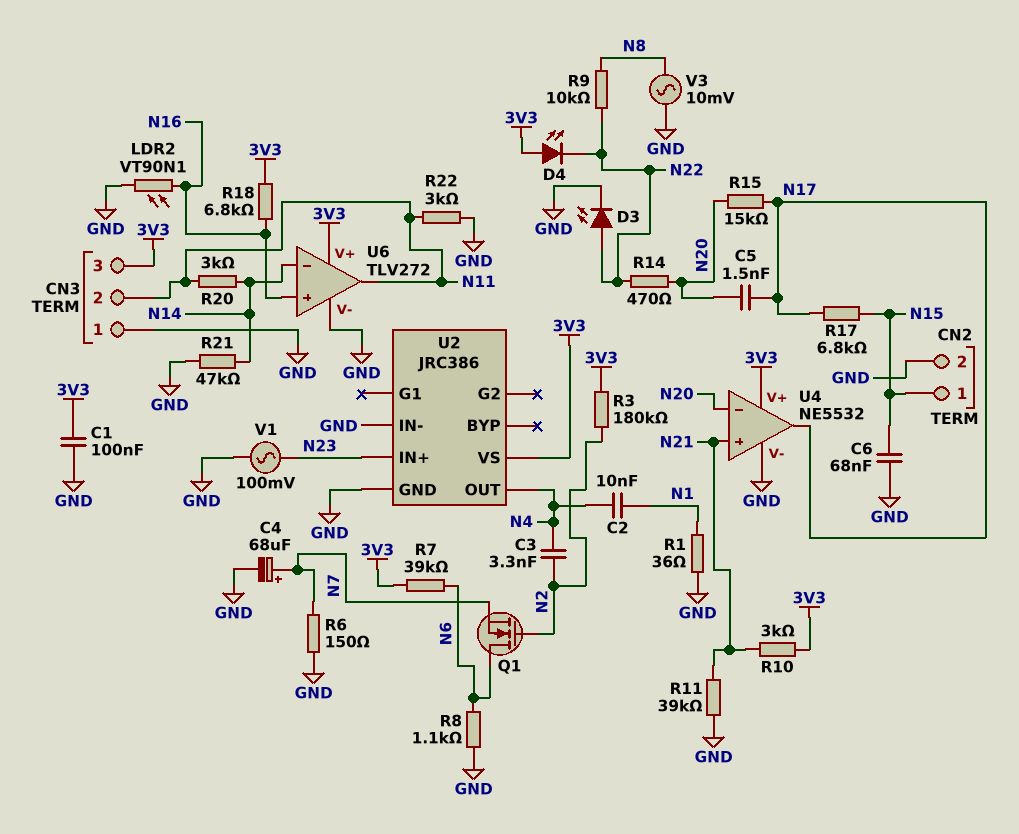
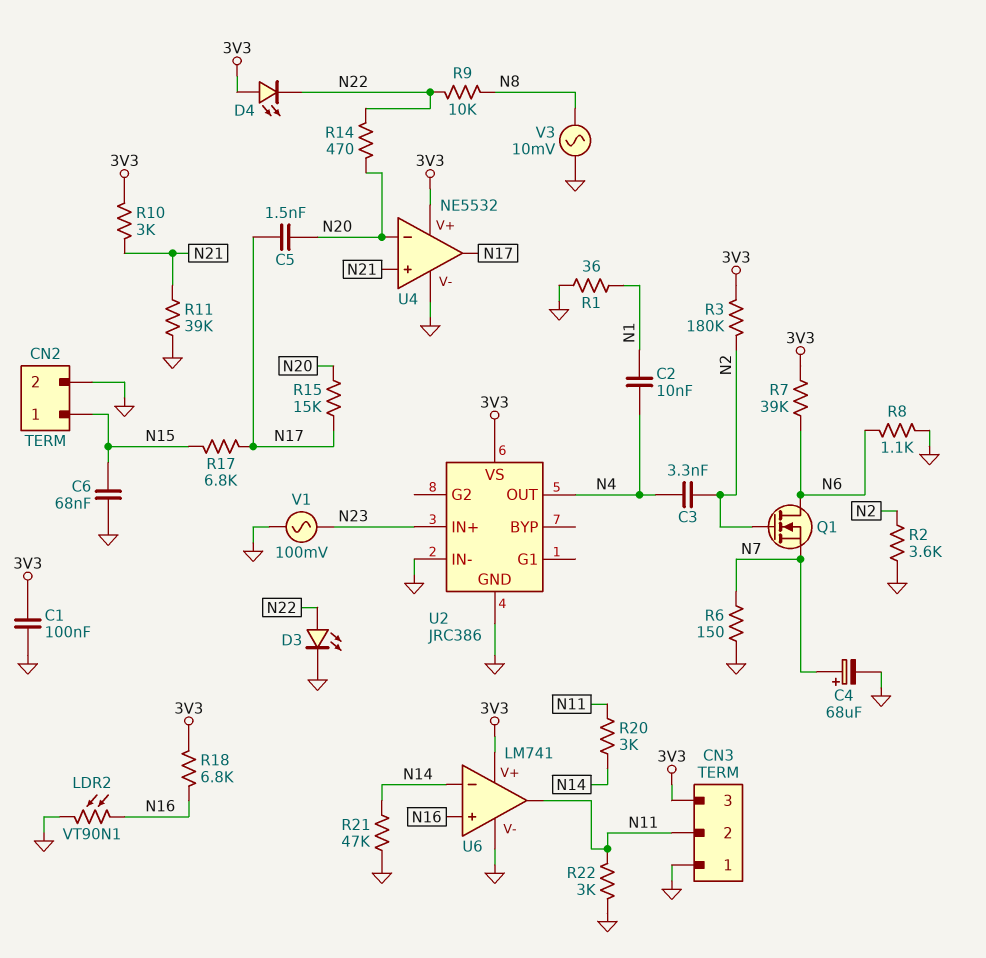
R2: none -> 3.6k (GND, N2)
U6: TLV272 -> LM741

